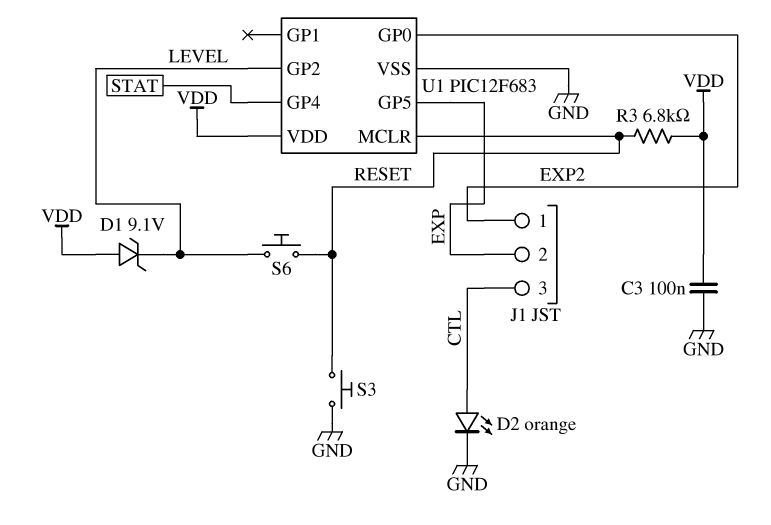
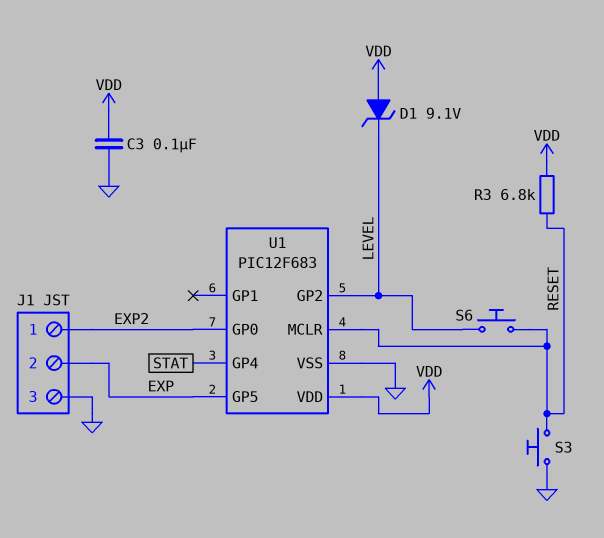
D2: LED orange (A CTL, K GND) -> none
J1 pin 3: CTL -> GND

